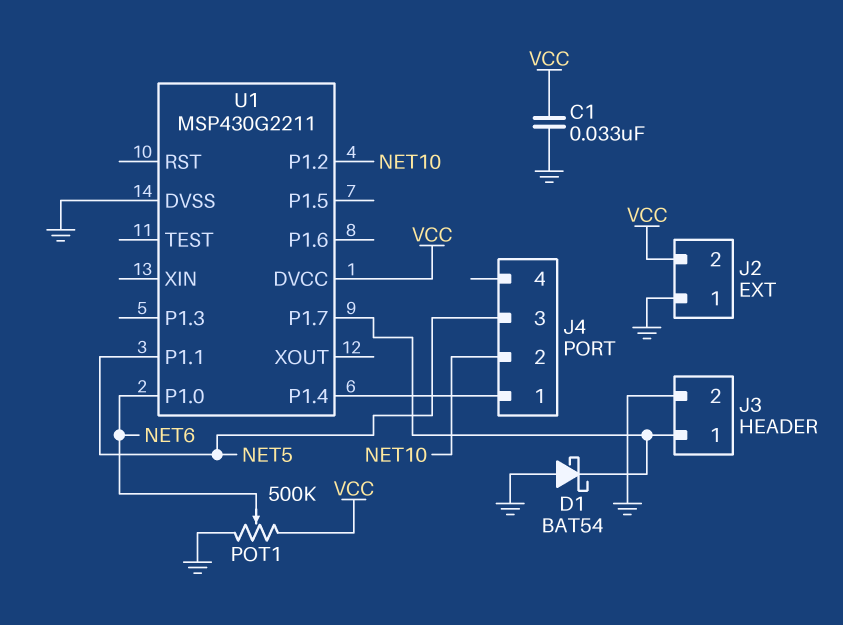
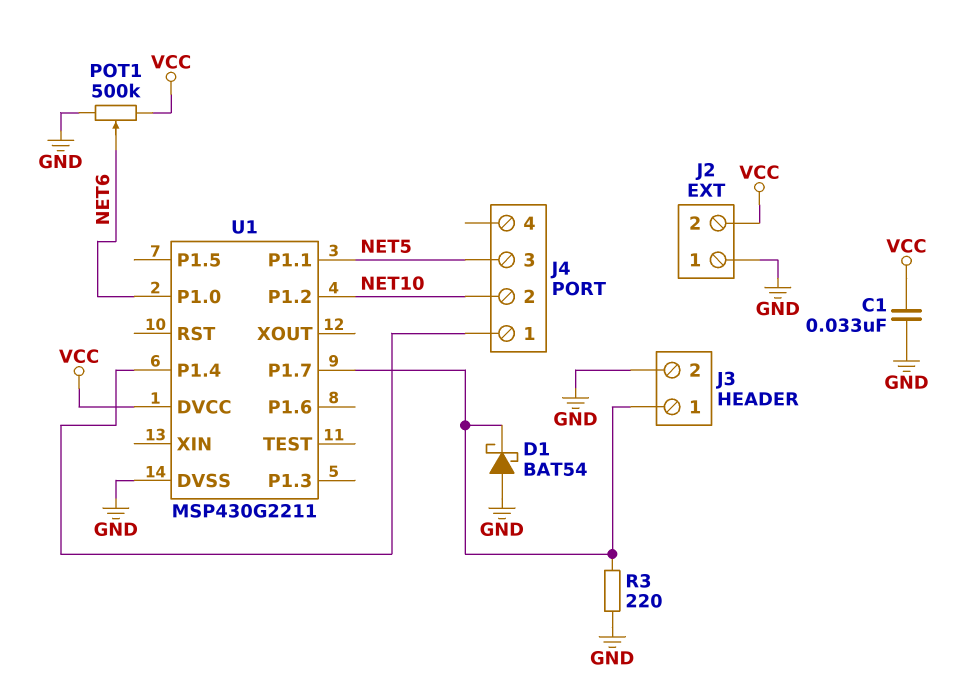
R3: none -> 220 (GND, J3/1)

